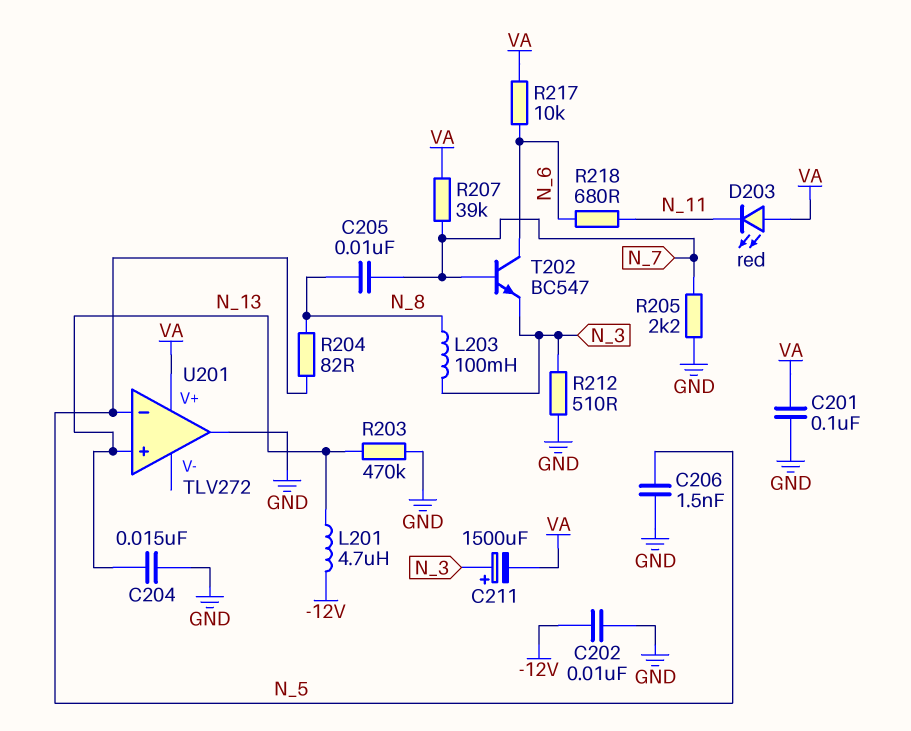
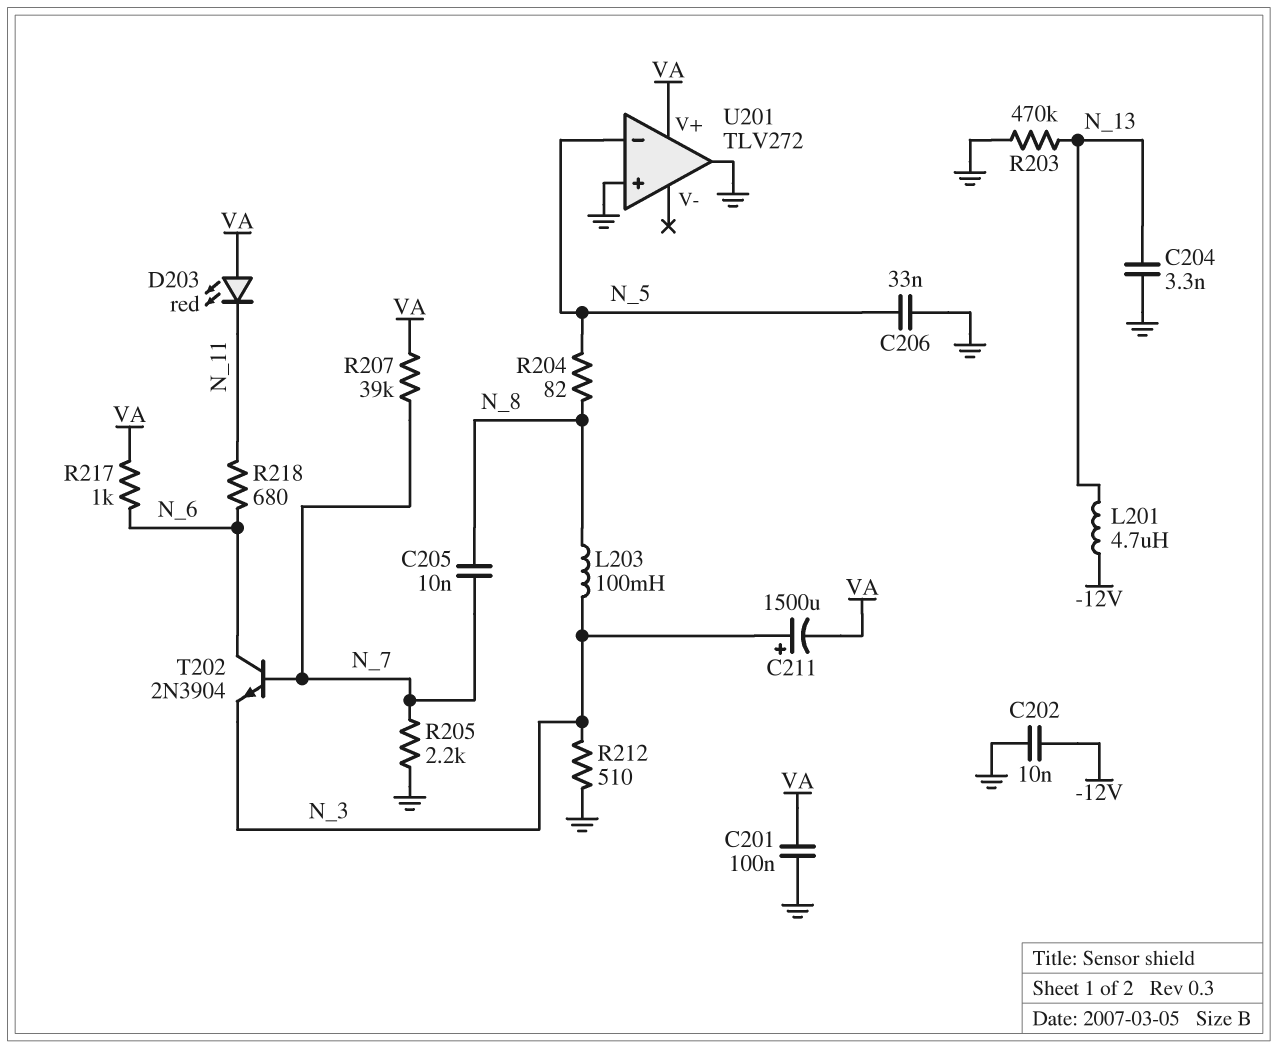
C204: 15nF (GND, N_13) -> 3.3nF (GND, N_13)
C206: 1.5nF (GND, N_5) -> 33nF (GND, N_5)
R217: 10k (N_6, VA) -> 1k (N_6, VA)
T202: NPN BC547 (B N_7, C N_6, E N_3) -> NPN 2N3904 (B N_7, C N_6, E N_3)
U201 pin in+: N_13 -> GND

